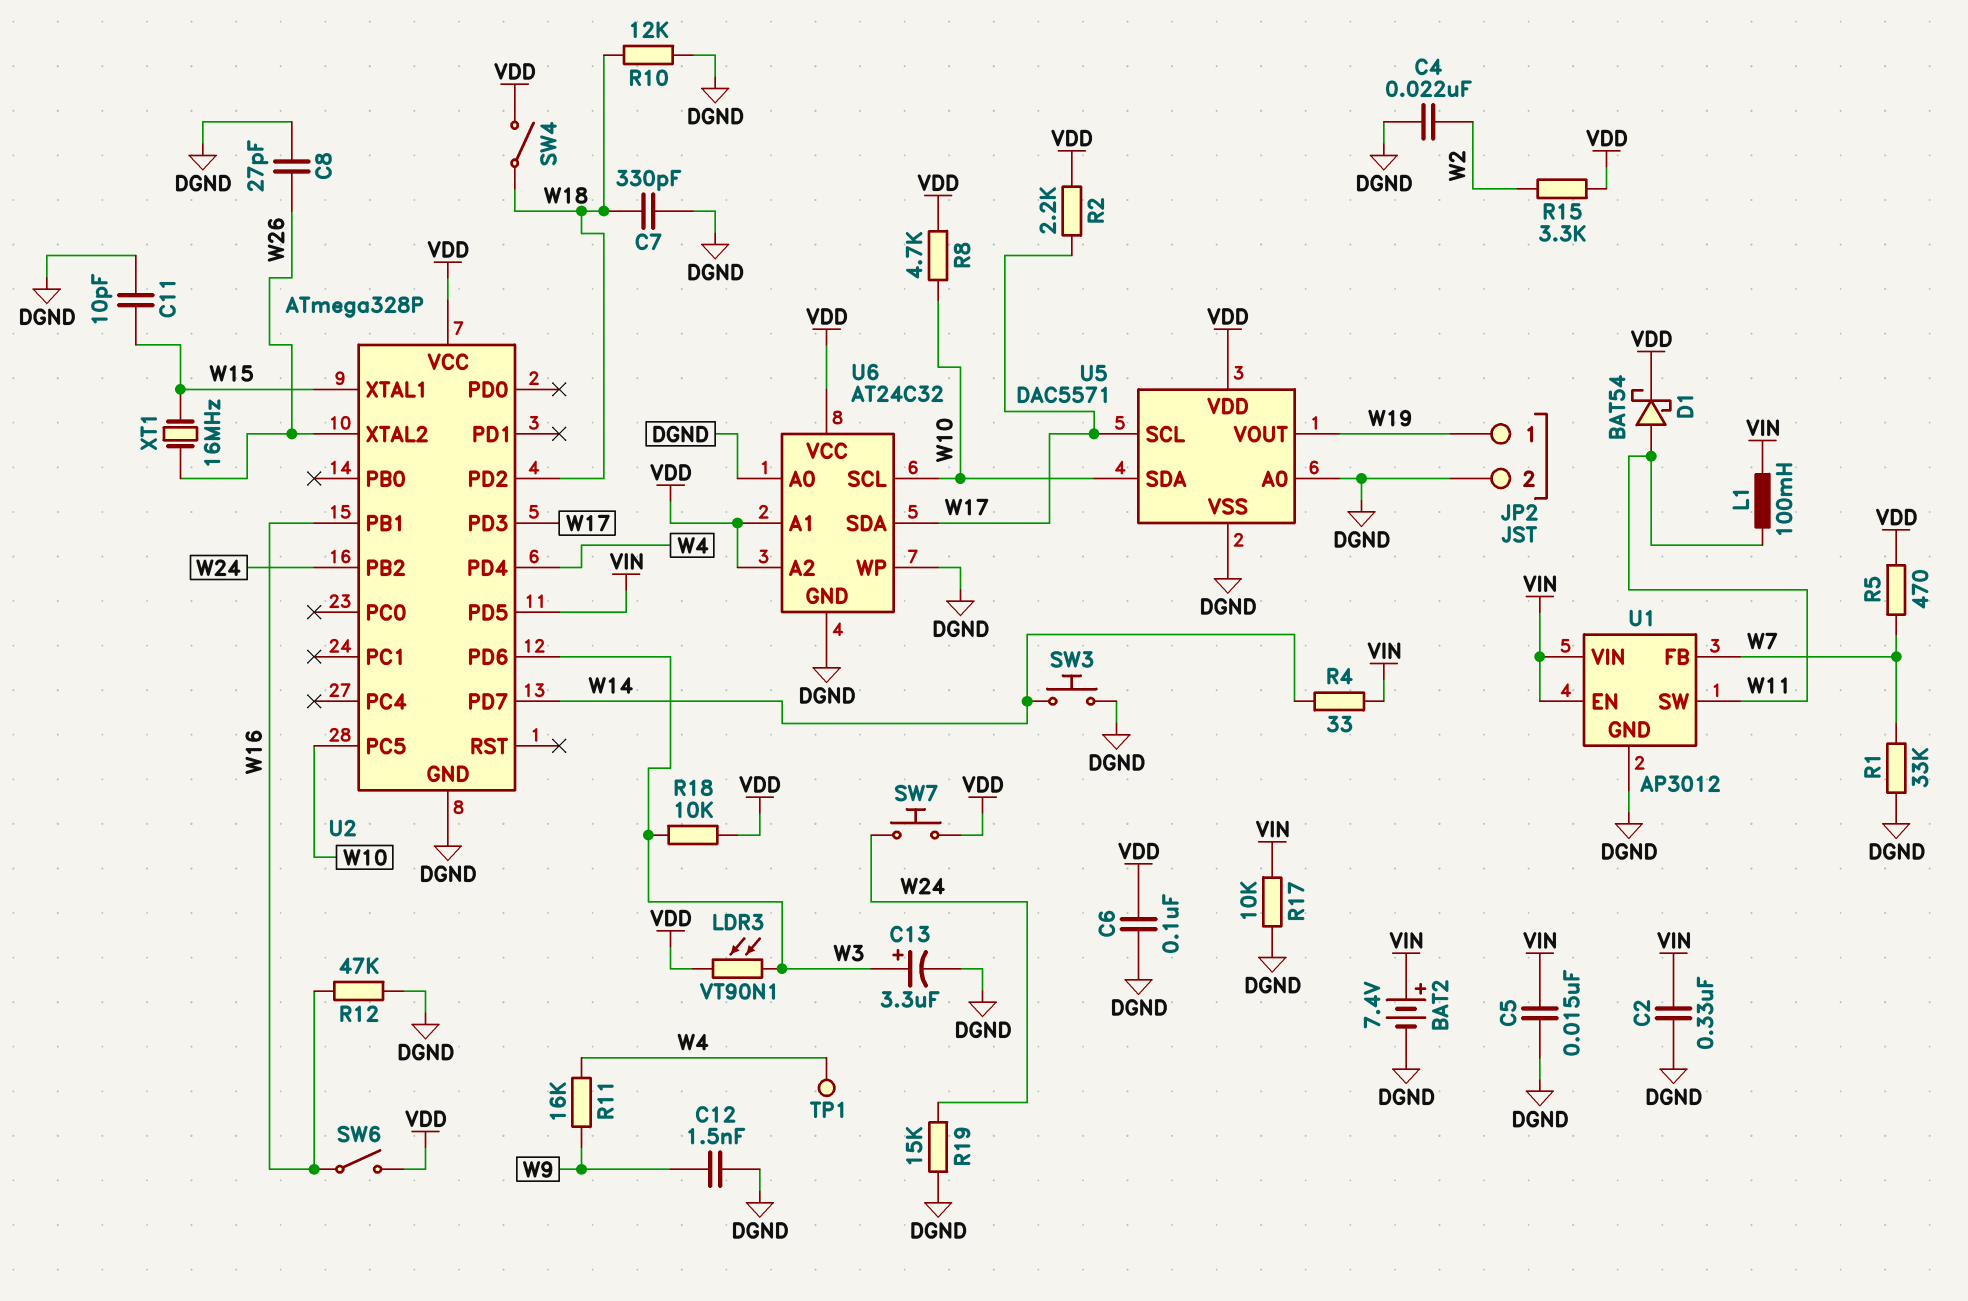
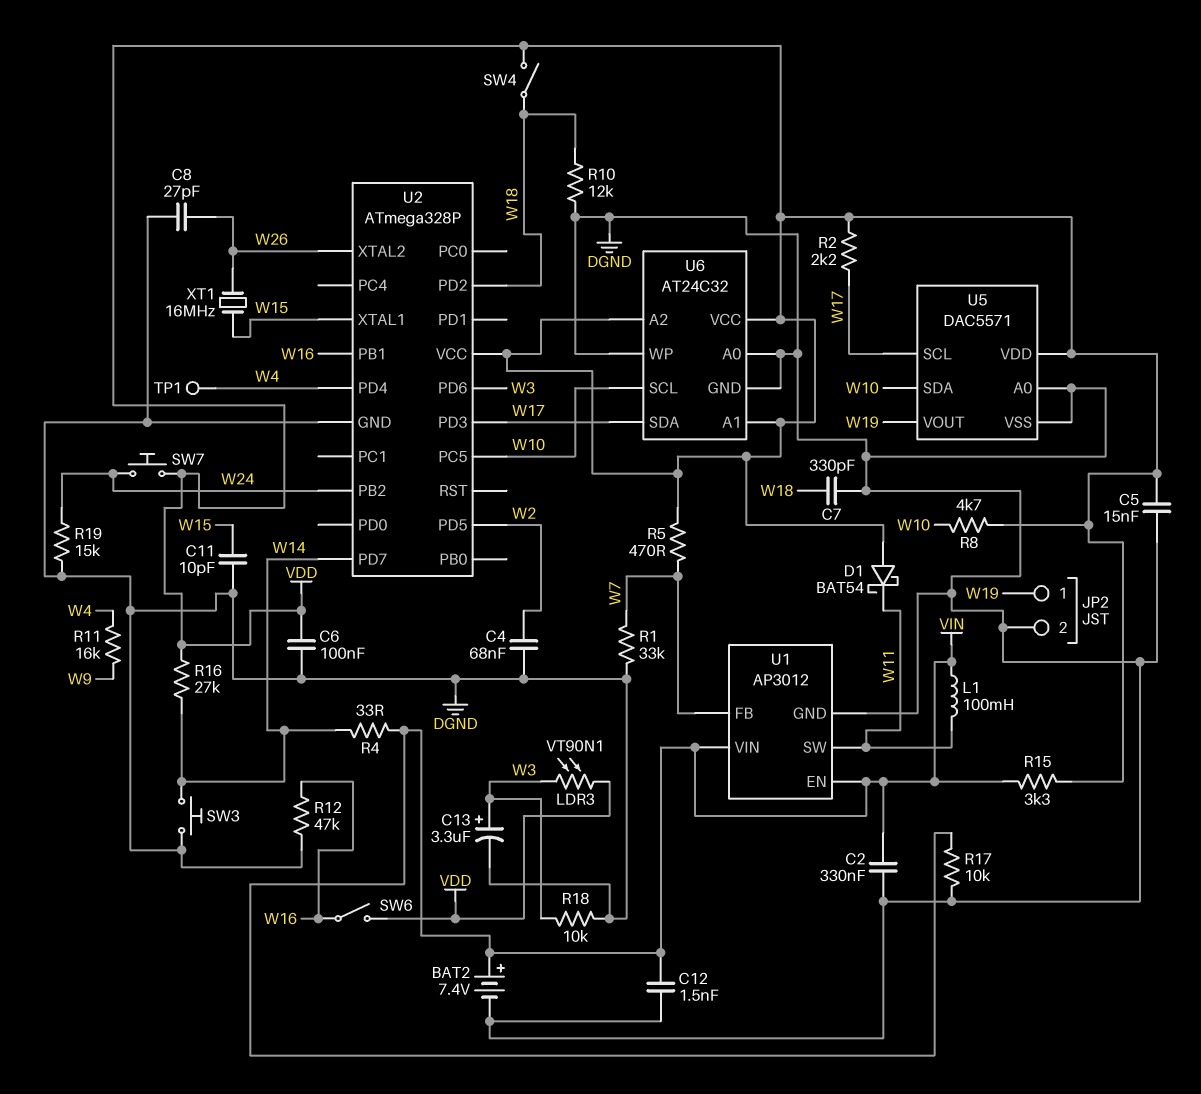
C4: 22nF (DGND, W2) -> 68nF (DGND, W2)
C5: 15nF (DGND, VIN) -> 15nF (DGND, VDD)
C12: 1.5nF (DGND, W9) -> 1.5nF (DGND, VIN)
D1: schottky BAT54 (A W11, K VDD) -> schottky BAT54 (A VDD, K W11)
R15: 3.3k (VDD, W2) -> 3.3k (VDD, VIN)
R16: none -> 27k (VDD, W14)
R18: 10k (VDD, W3) -> 10k (DGND, W3)
U2 pin PD5: VIN -> W2

